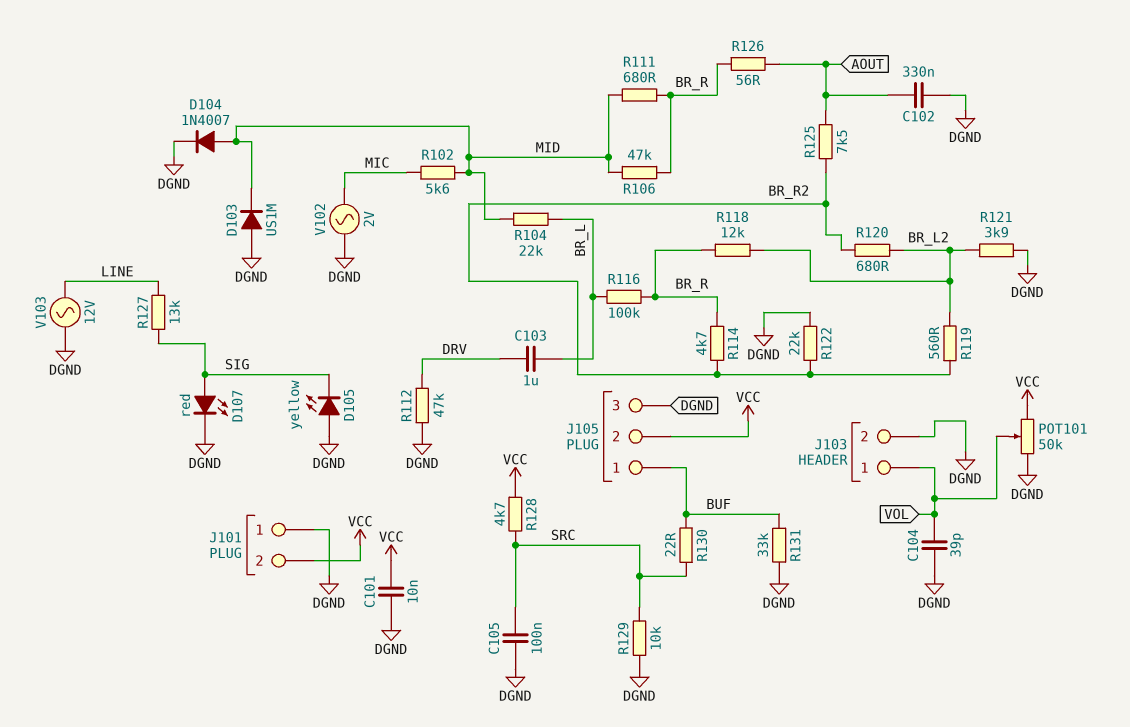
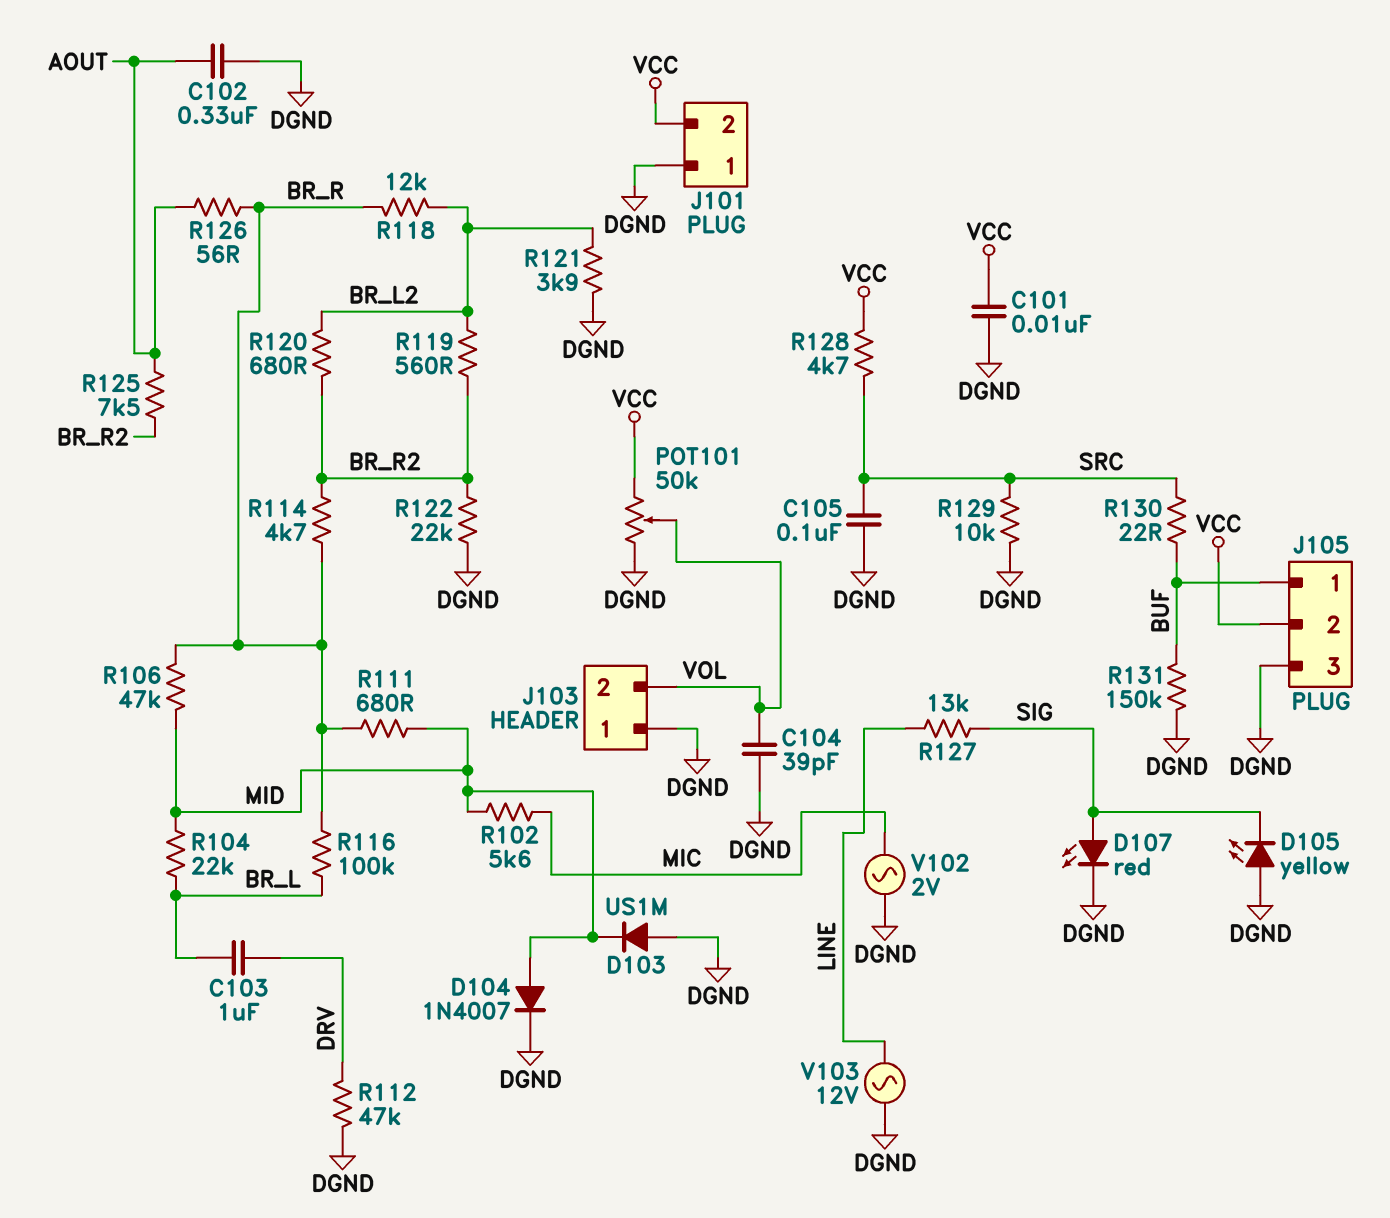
J103 pin 1: VOL -> DGND
J103 pin 2: DGND -> VOL
R131: 33k (BUF, DGND) -> 150k (BUF, DGND)

